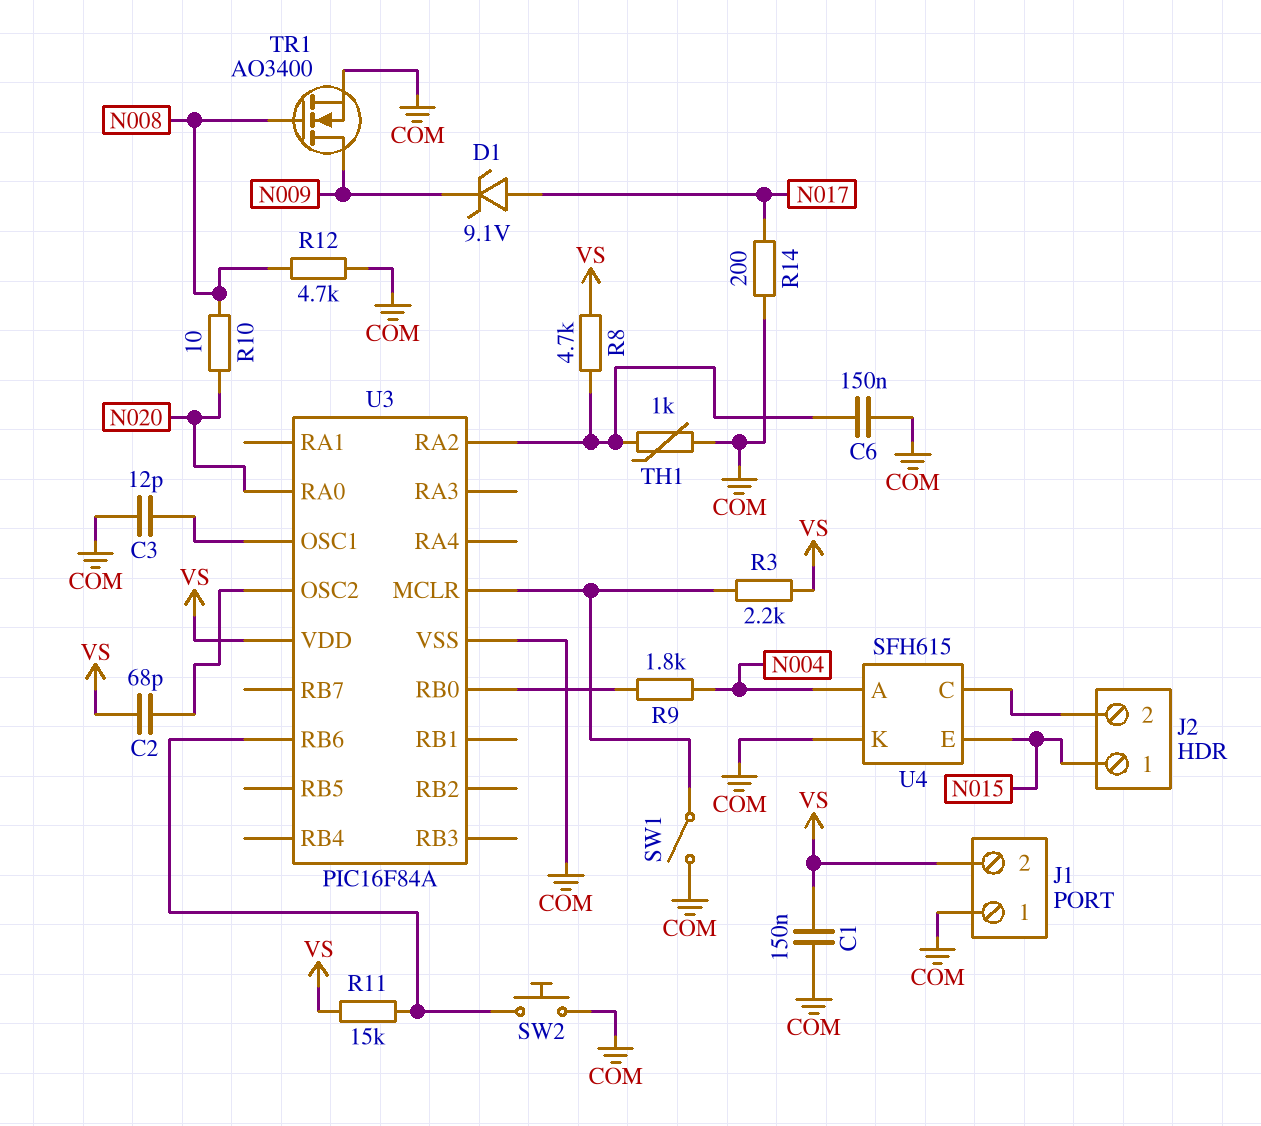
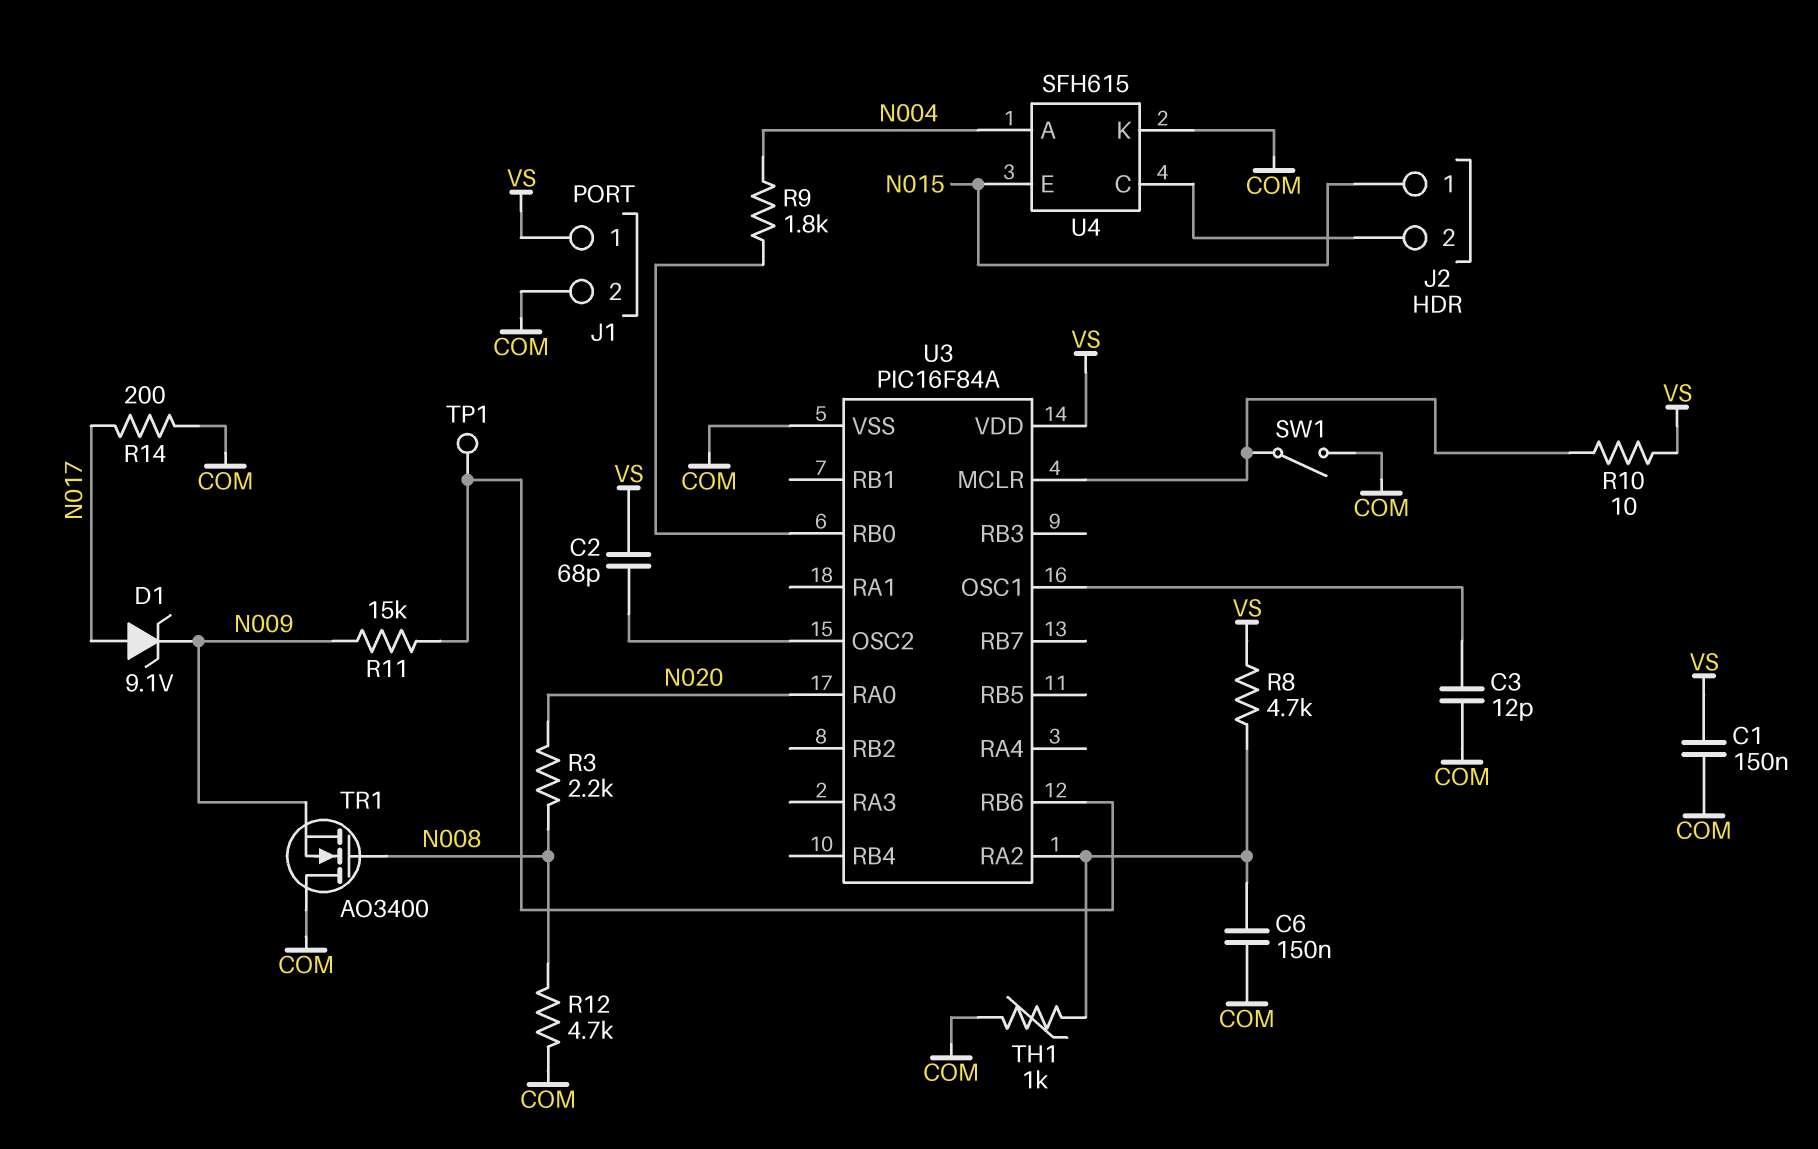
J1 pin 1: COM -> VS
J1 pin 2: VS -> COM
R3: 2.2k (U3/MCLR, VS) -> 2.2k (N008, N020)
R10: 10 (N008, N020) -> 10 (U3/MCLR, VS)
R11: 15k (U3/RB6, VS) -> 15k (N009, U3/RB6)
SW2: button (COM, U3/RB6) -> none
TP1: none -> test point (U3/RB6)
TR1: NMOS AO3400 (G N008, D N009, S COM) -> NMOS AO3400 (G N008, D COM, S N009)

